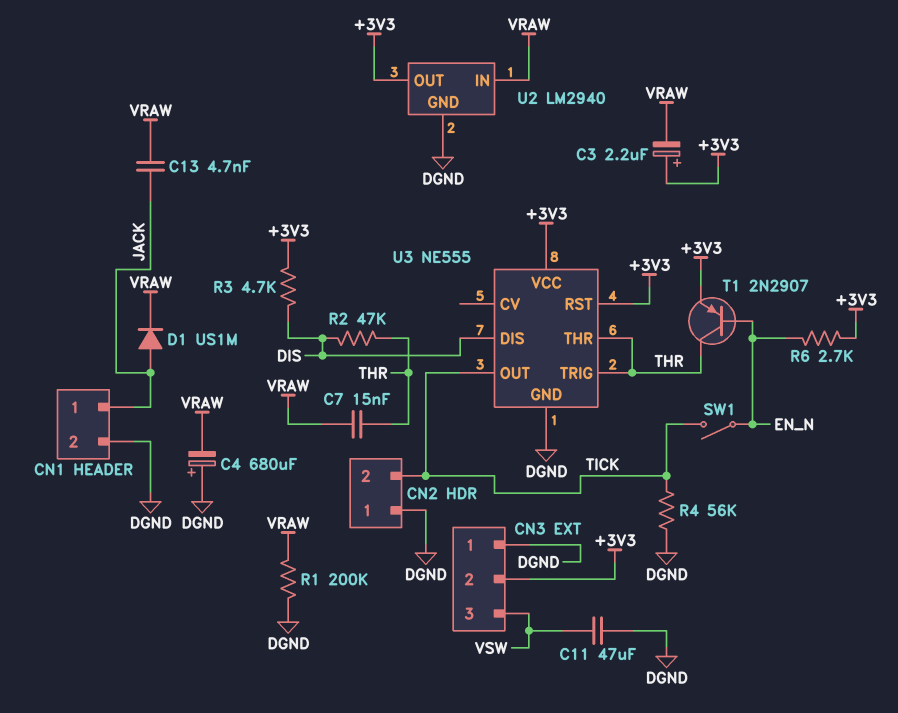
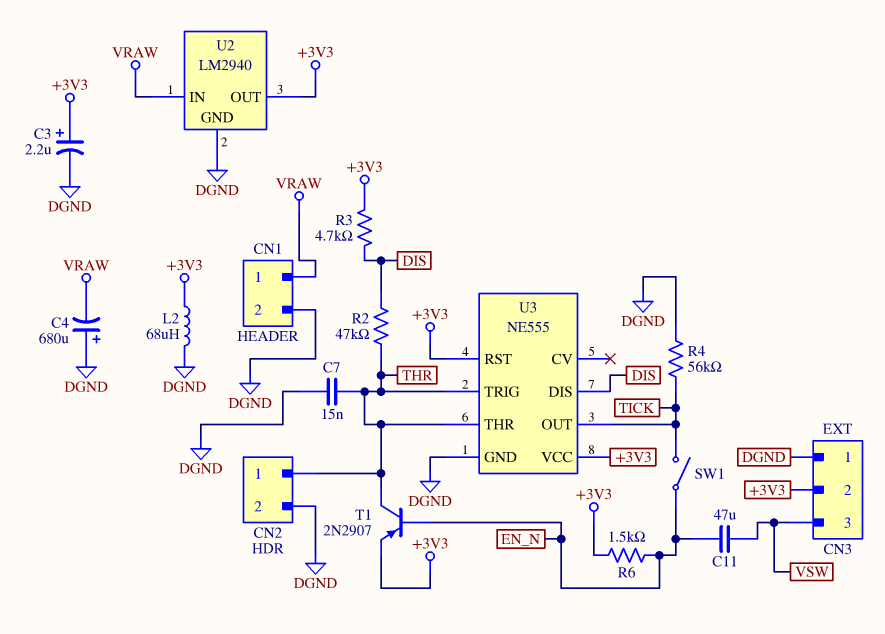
C3: 2.2uF (plus +3V3, minus VRAW) -> 2.2uF (plus +3V3, minus DGND)
C7: 15nF (THR, VRAW) -> 15nF (DGND, THR)
C11: 47uF (DGND, VSW) -> 47uF (EN_N, VSW)
C13: 4.7nF (JACK, VRAW) -> none
CN1 pin 1: JACK -> VRAW
CN2 pin 1: DGND -> THR
CN2 pin 2: TICK -> DGND
D1: diode US1M (A JACK, K VRAW) -> none
L2: none -> 68uH (+3V3, DGND)
R1: 200k (DGND, VRAW) -> none
R6: 2.7k (+3V3, EN_N) -> 1.5k (+3V3, EN_N)

